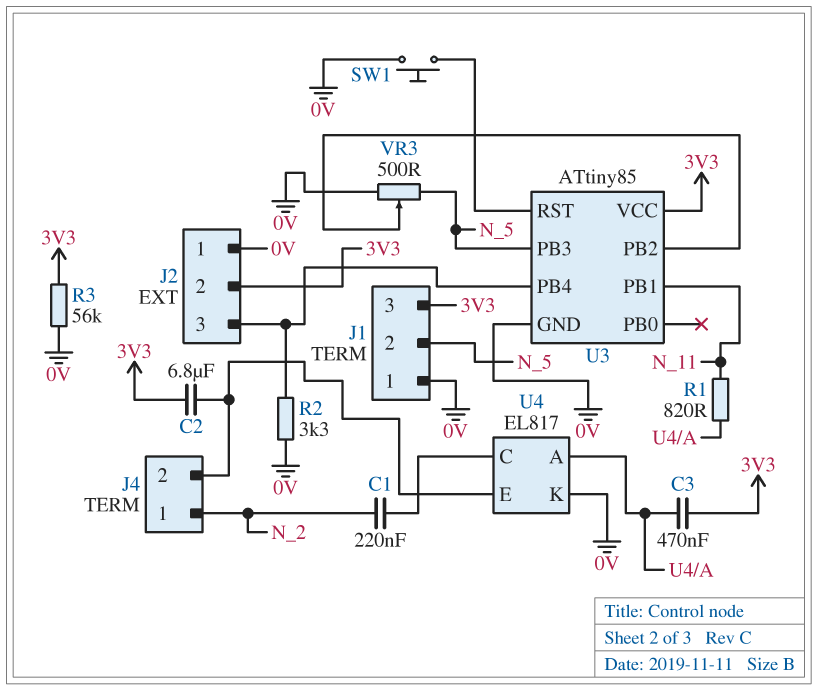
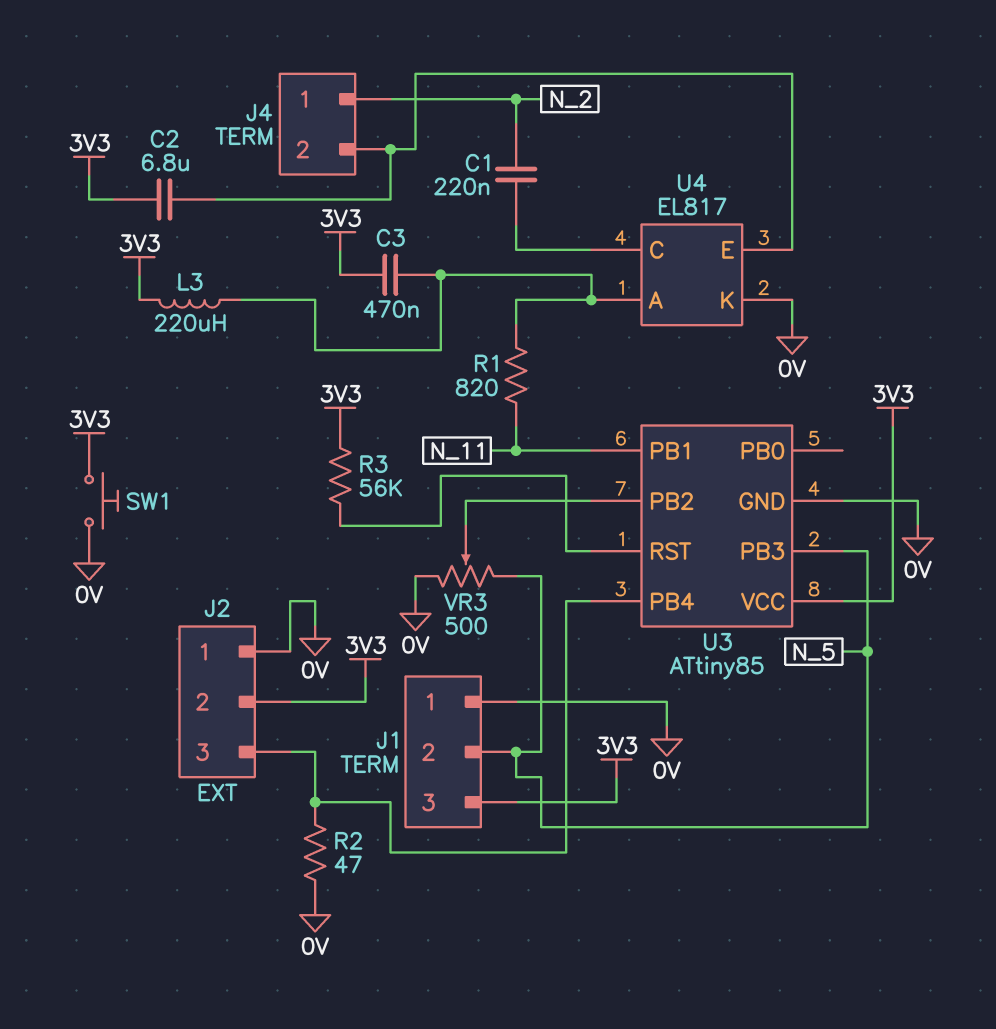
L3: none -> 220uH (3V3, U4/A)
R2: 3.3k (0V, J2/3) -> 47 (0V, J2/3)
R3: 56k (0V, 3V3) -> 56k (3V3, U3/RST)
SW1: button (0V, U3/RST) -> button (0V, 3V3)

